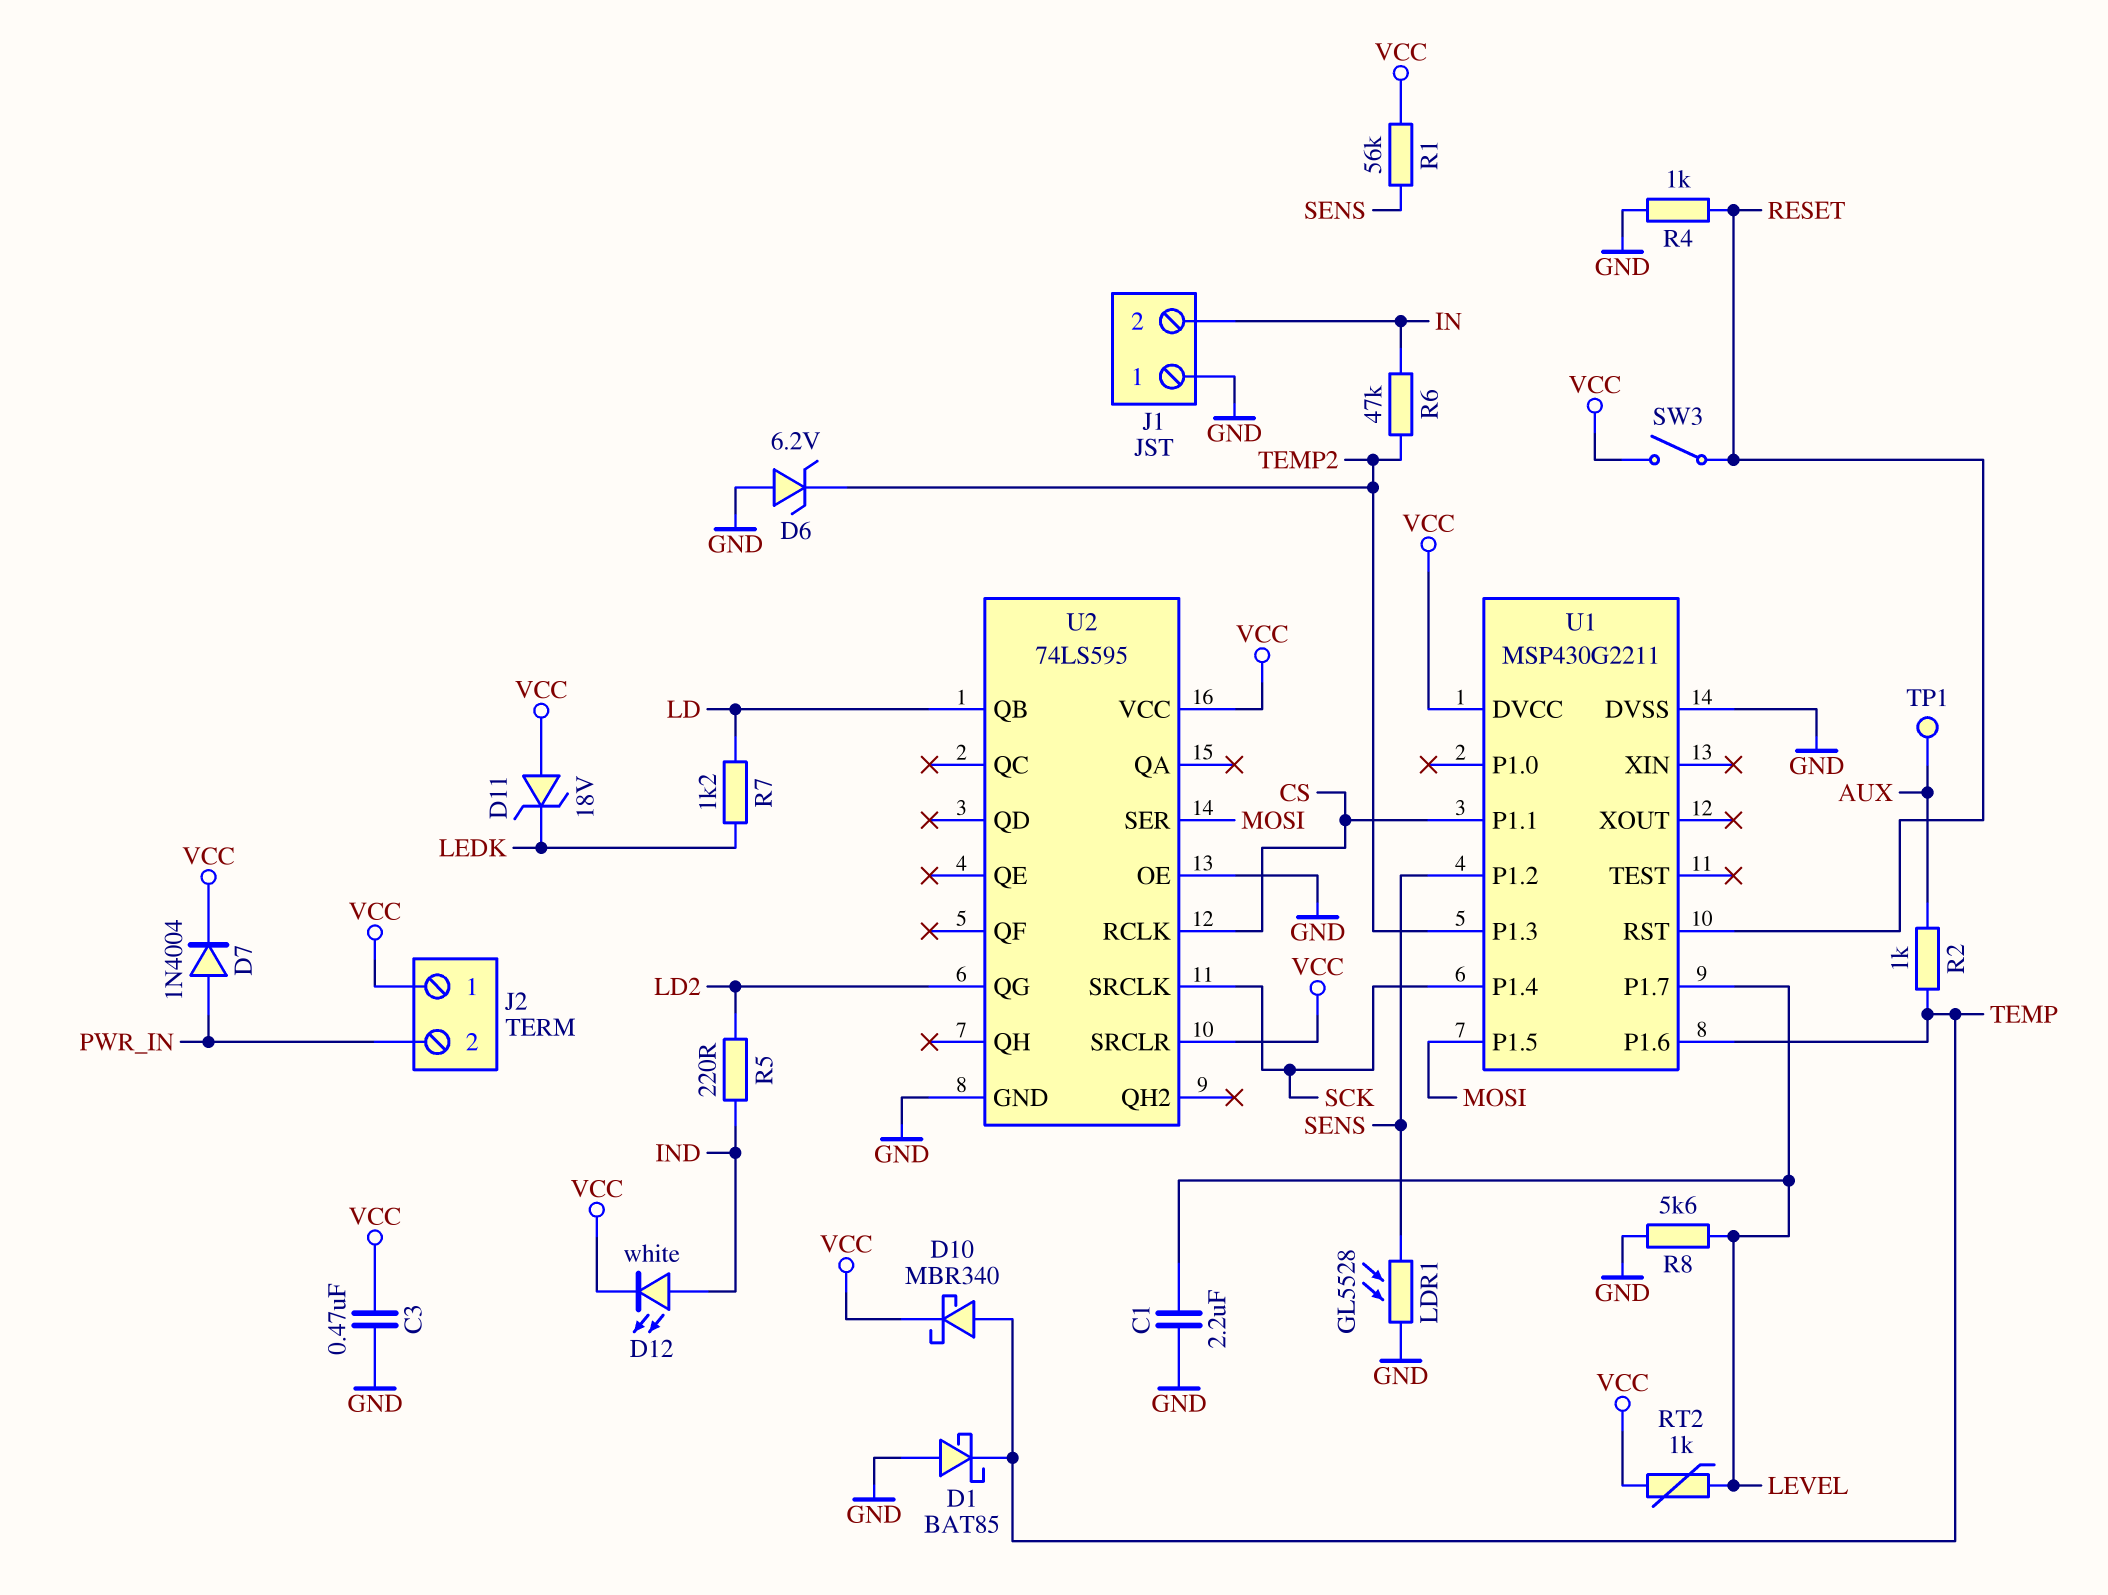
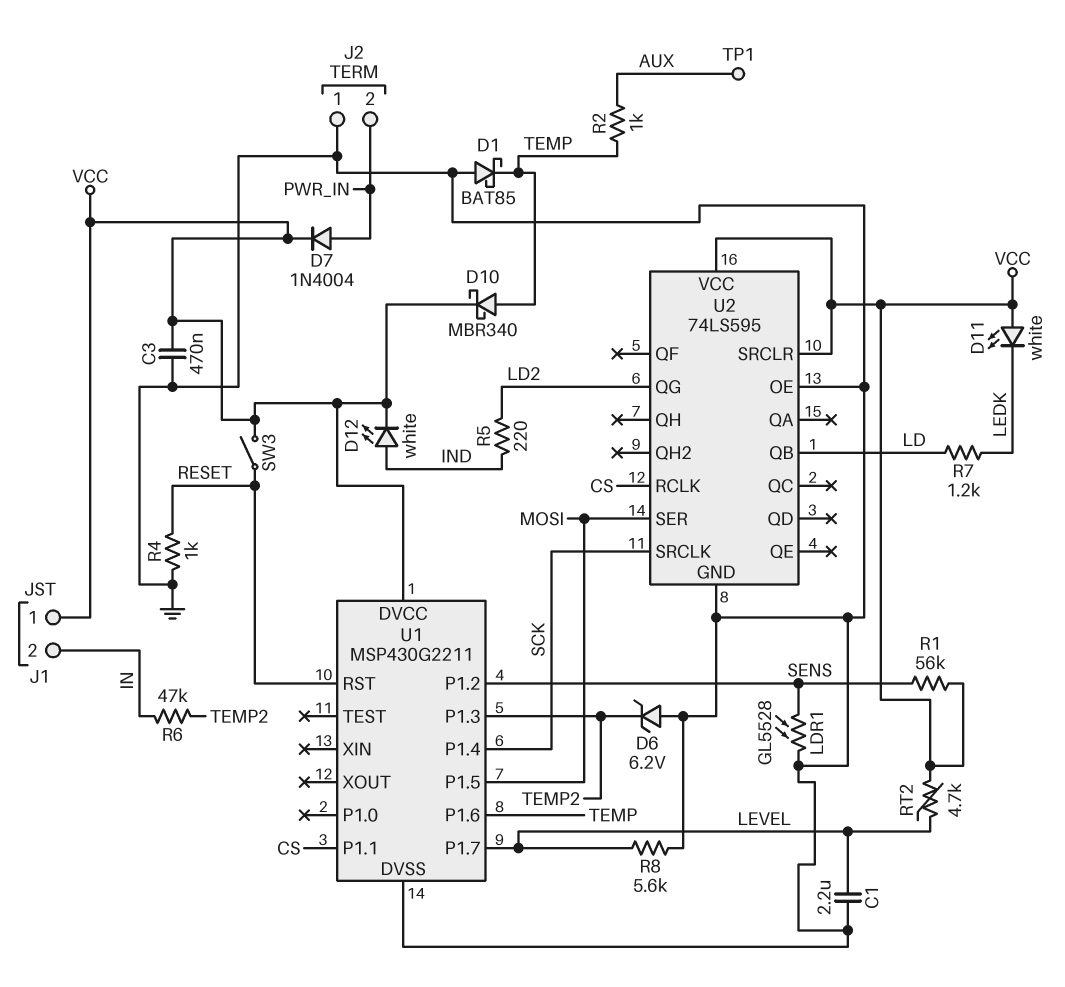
D11: zener 18V (A VCC, K LEDK) -> LED white (A VCC, K LEDK)
J1 pin 1: GND -> VCC
J2 pin 1: VCC -> GND
RT2: 1k (LEVEL, VCC) -> 4.7k (LEVEL, VCC)

